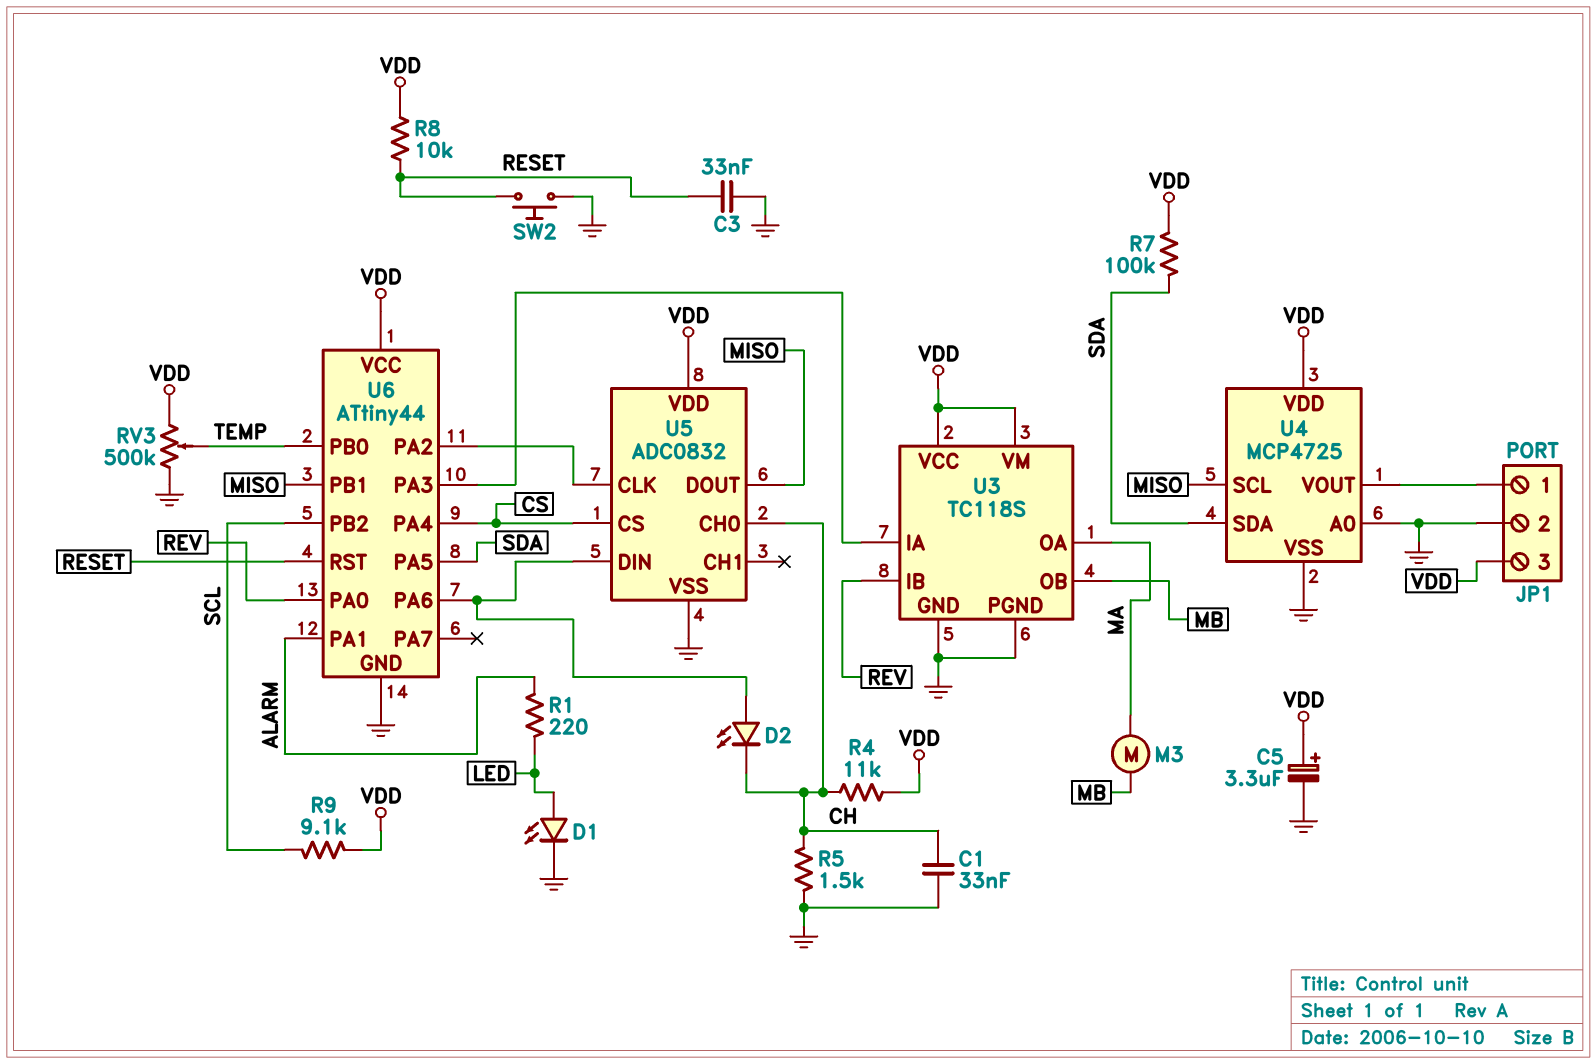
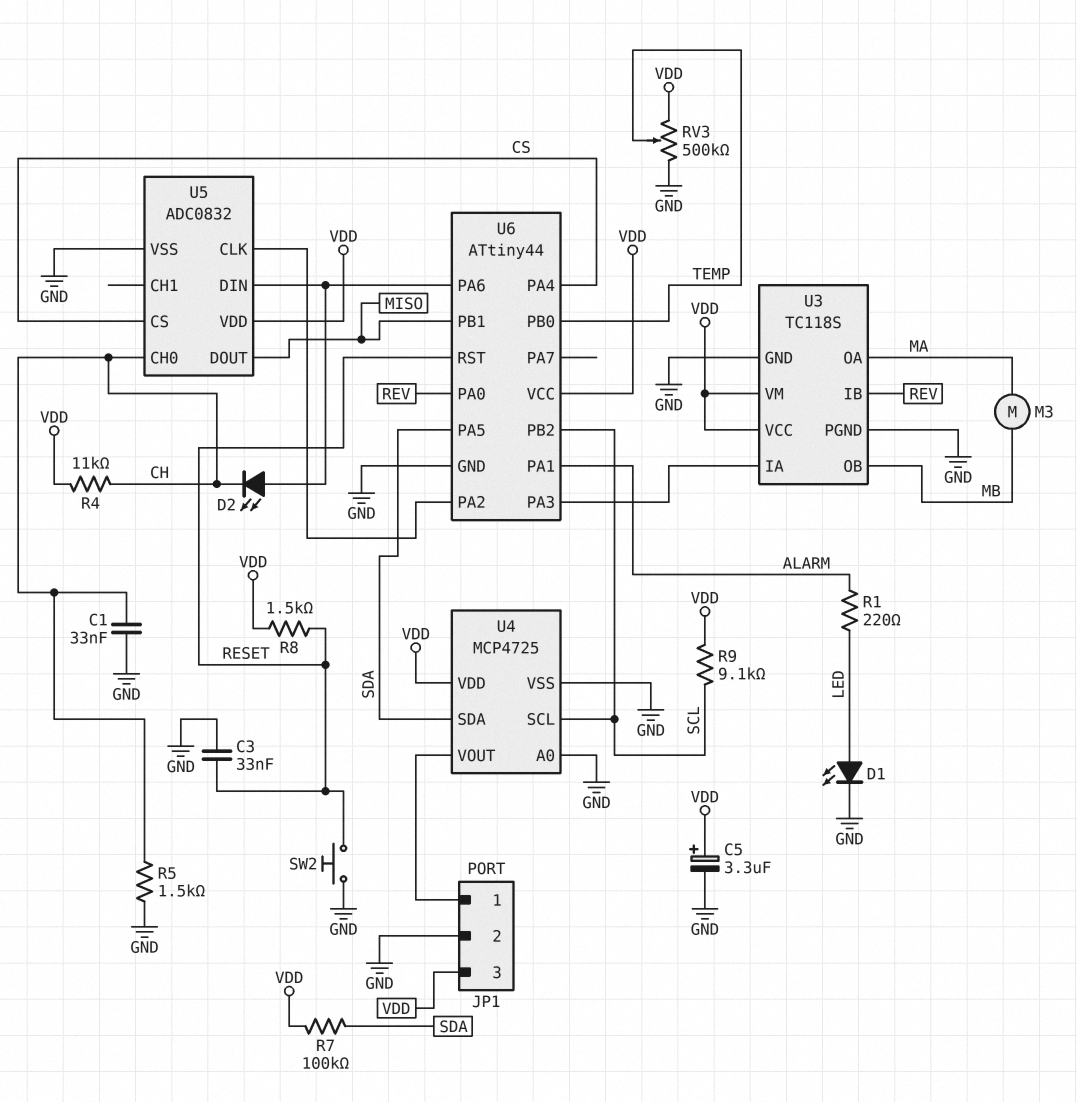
R8: 10k (RESET, VDD) -> 1.5k (RESET, VDD)
U4 pin SCL: MISO -> SCL

